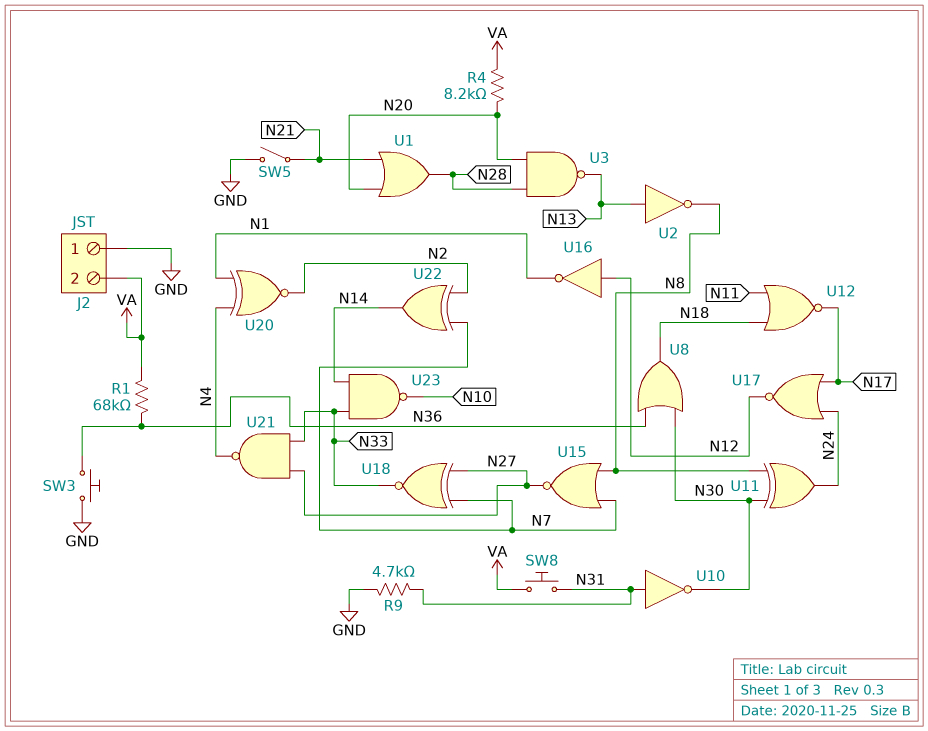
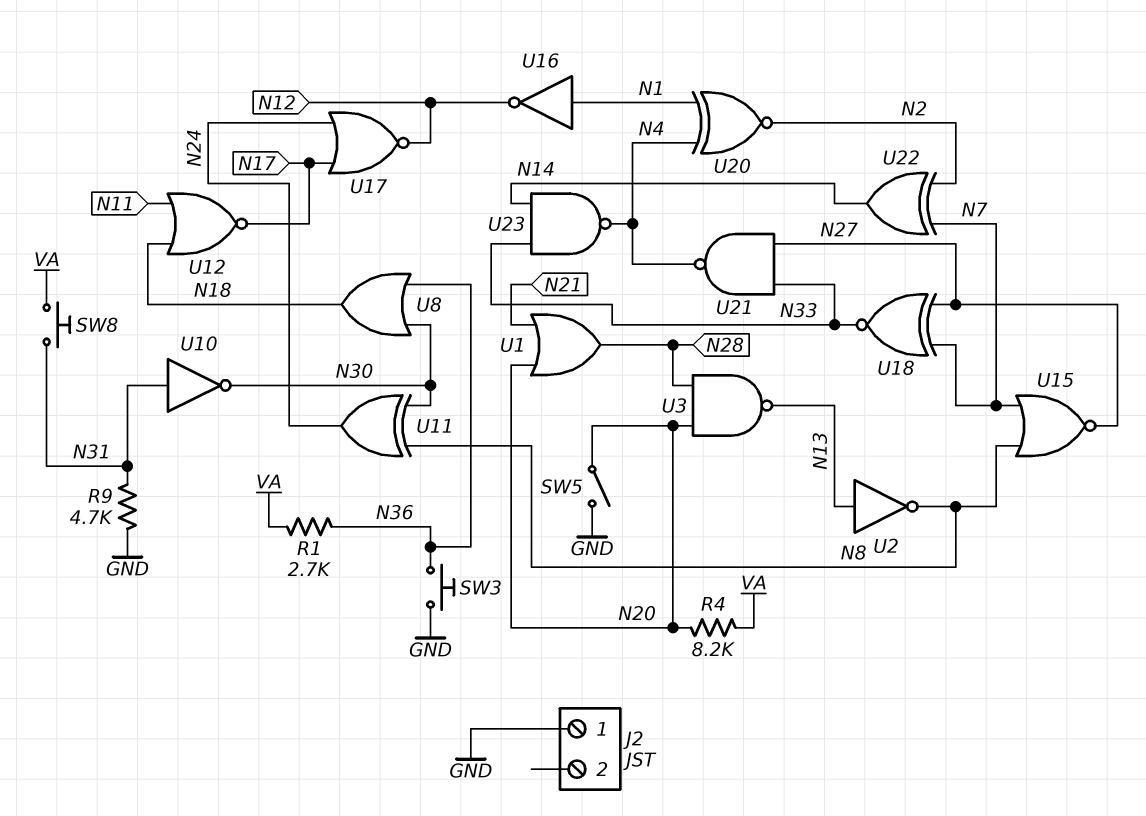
J2 pin 2: VA -> none
R1: 68k (N36, VA) -> 2.7k (N36, VA)
SW5: switch (GND, N21) -> switch (GND, N20)
U16: NOT (in N12, out N1) -> NOT (in N1, out N12)
U23: NAND (in N14, in N33, out N10) -> NAND (in N14, in N33, out N4)

